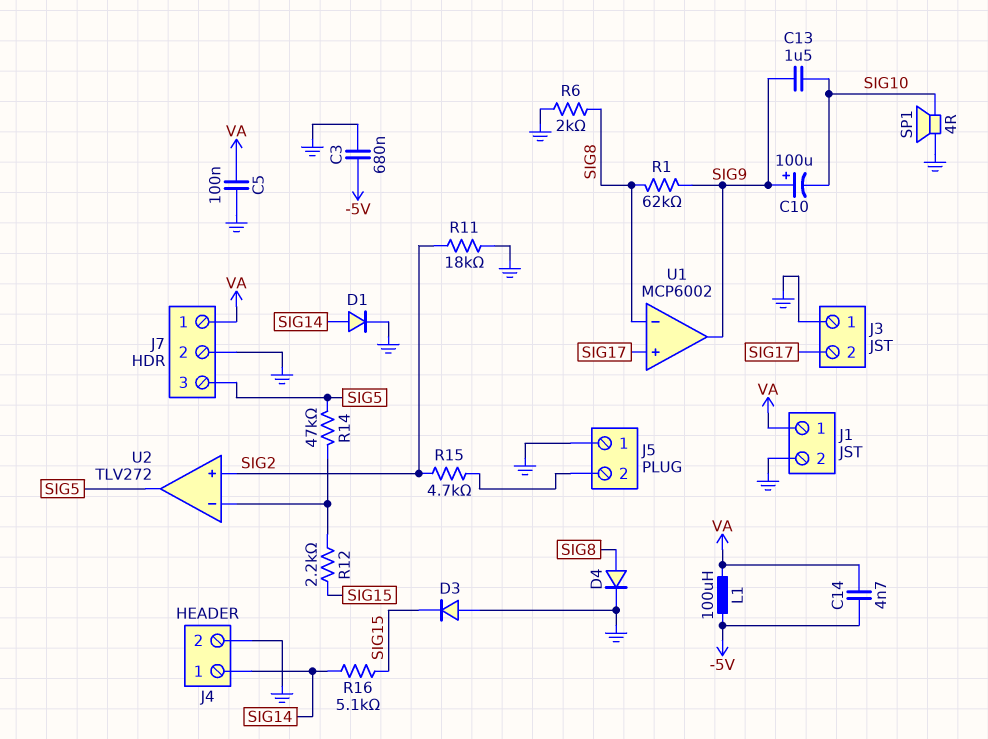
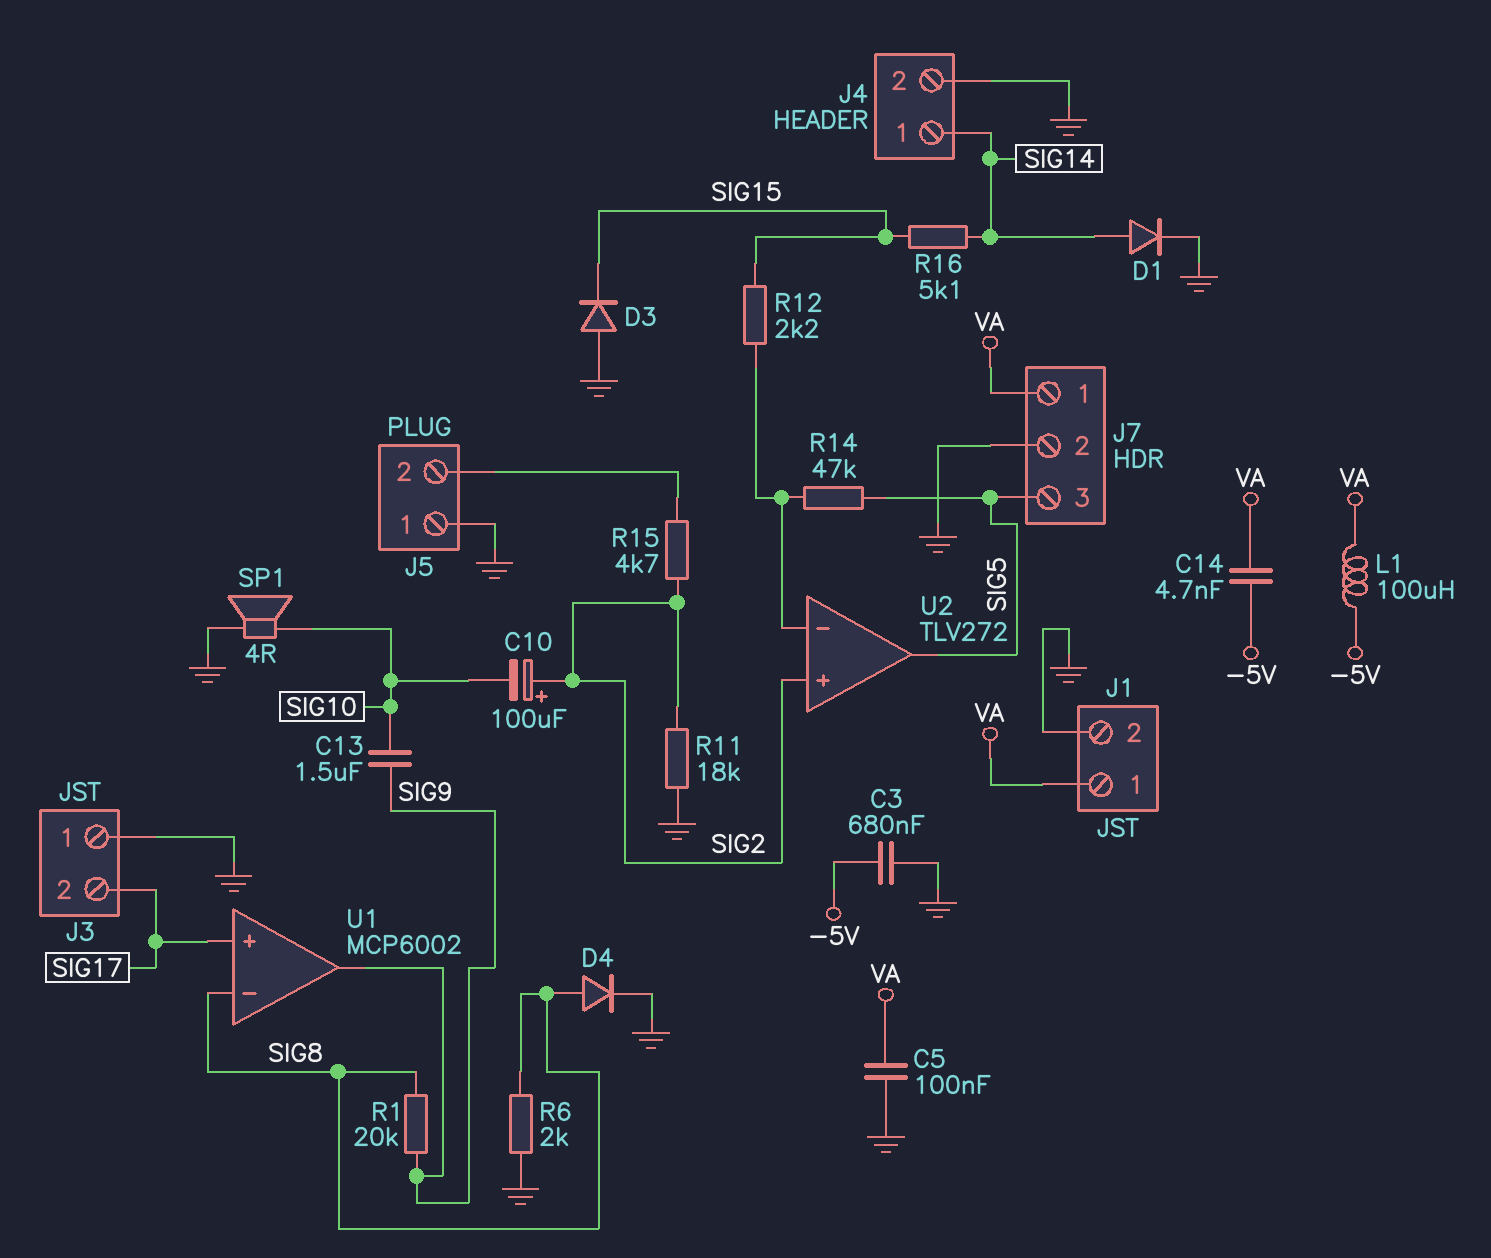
C10: 100uF (plus SIG9, minus SIG10) -> 100uF (plus SIG2, minus SIG10)
R1: 62k (SIG8, SIG9) -> 20k (SIG8, SIG9)

